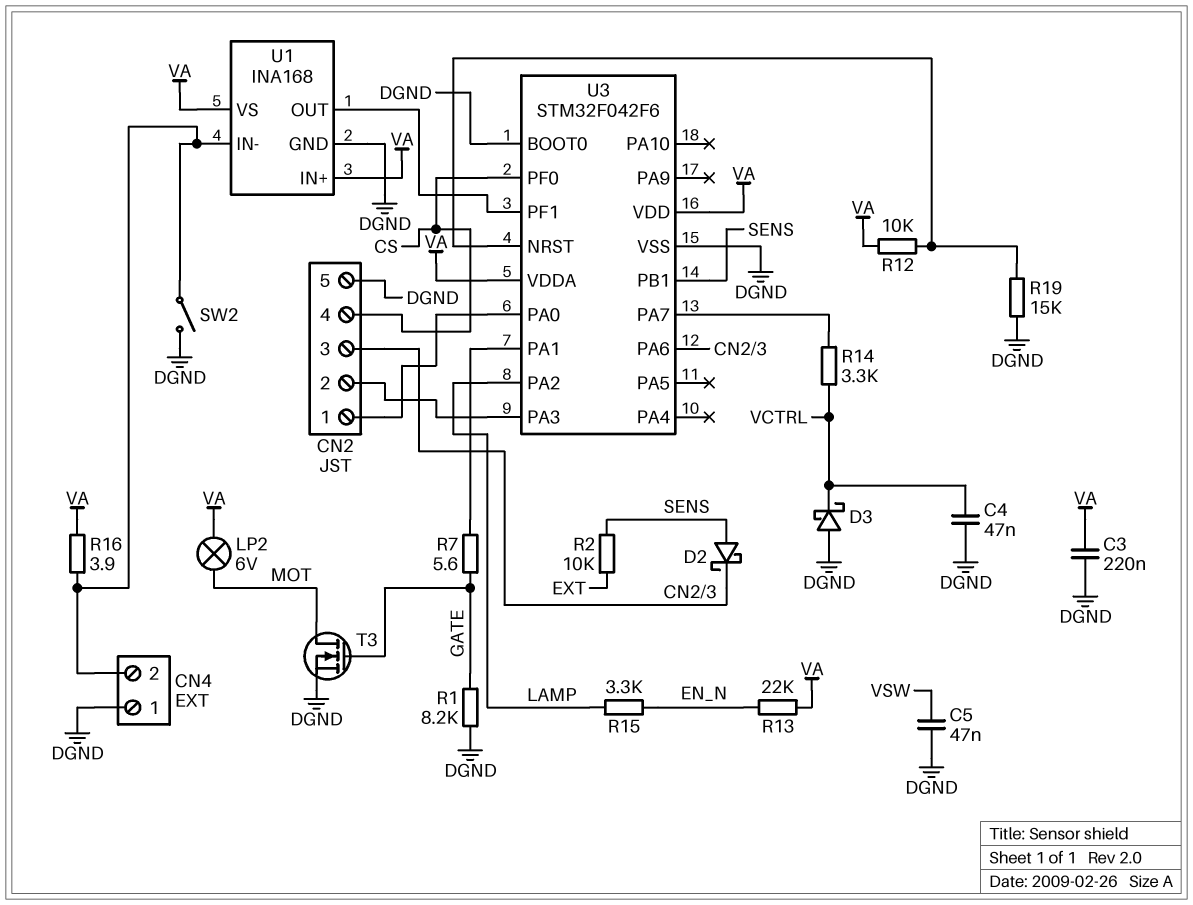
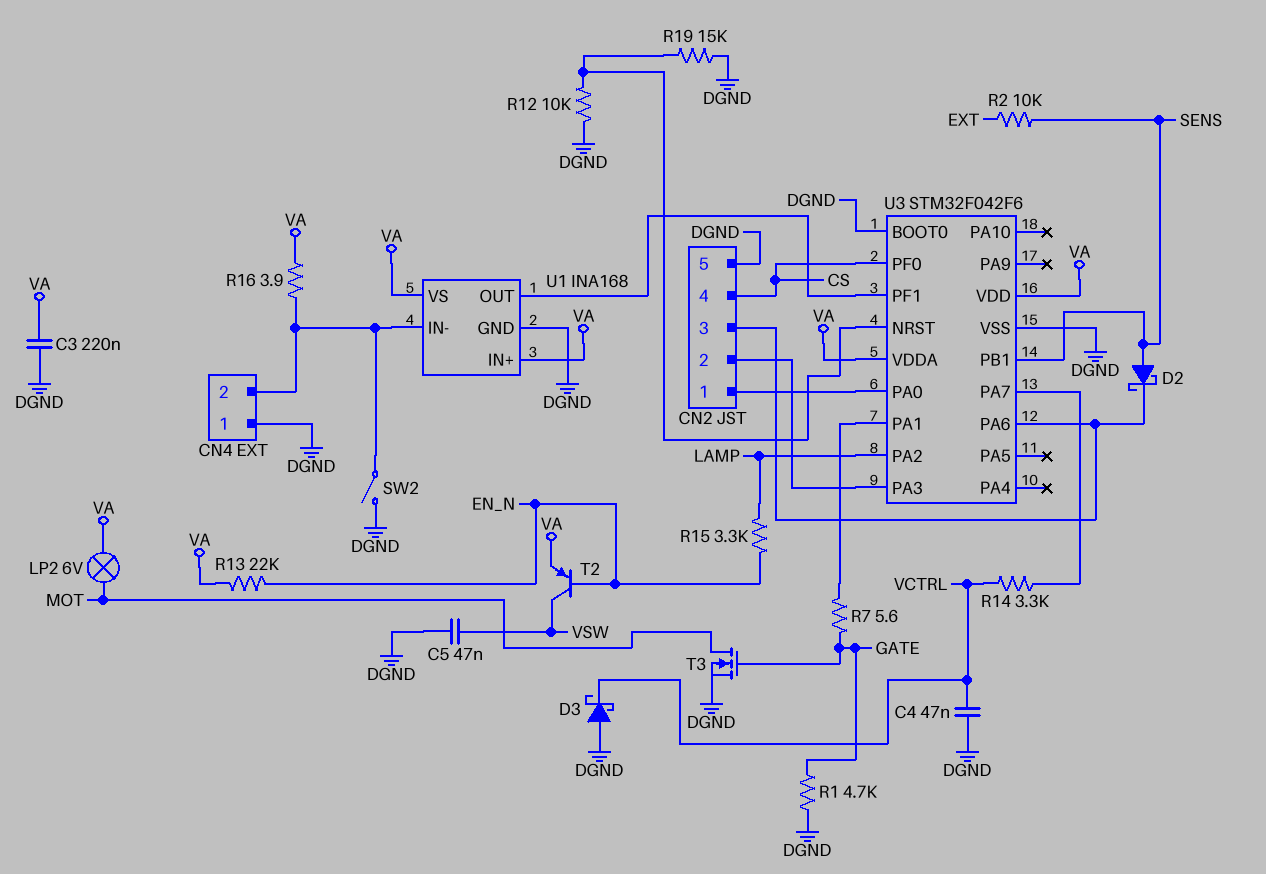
R1: 8.2k (DGND, GATE) -> 4.7k (DGND, GATE)
R12: 10k (U3/NRST, VA) -> 10k (DGND, U3/NRST)
T2: none -> PNP (B EN_N, C VSW, E VA)

